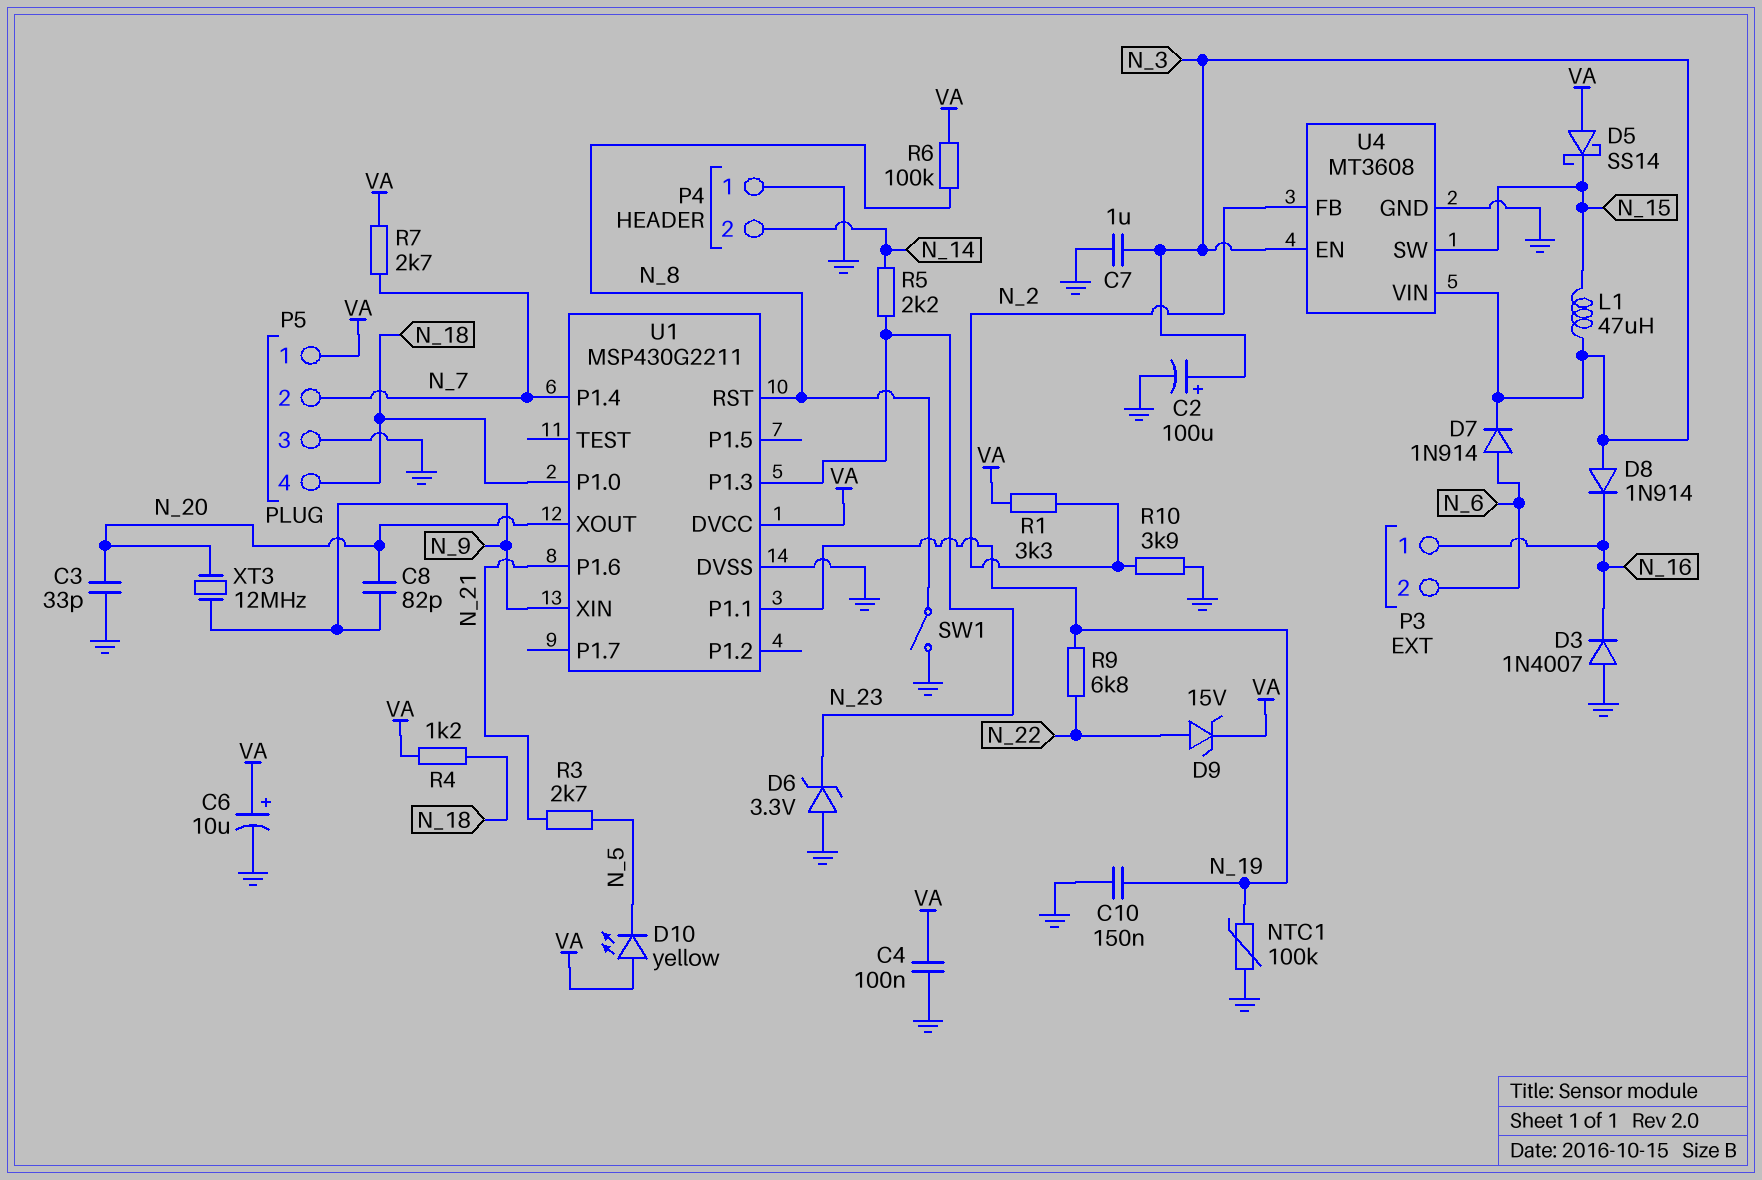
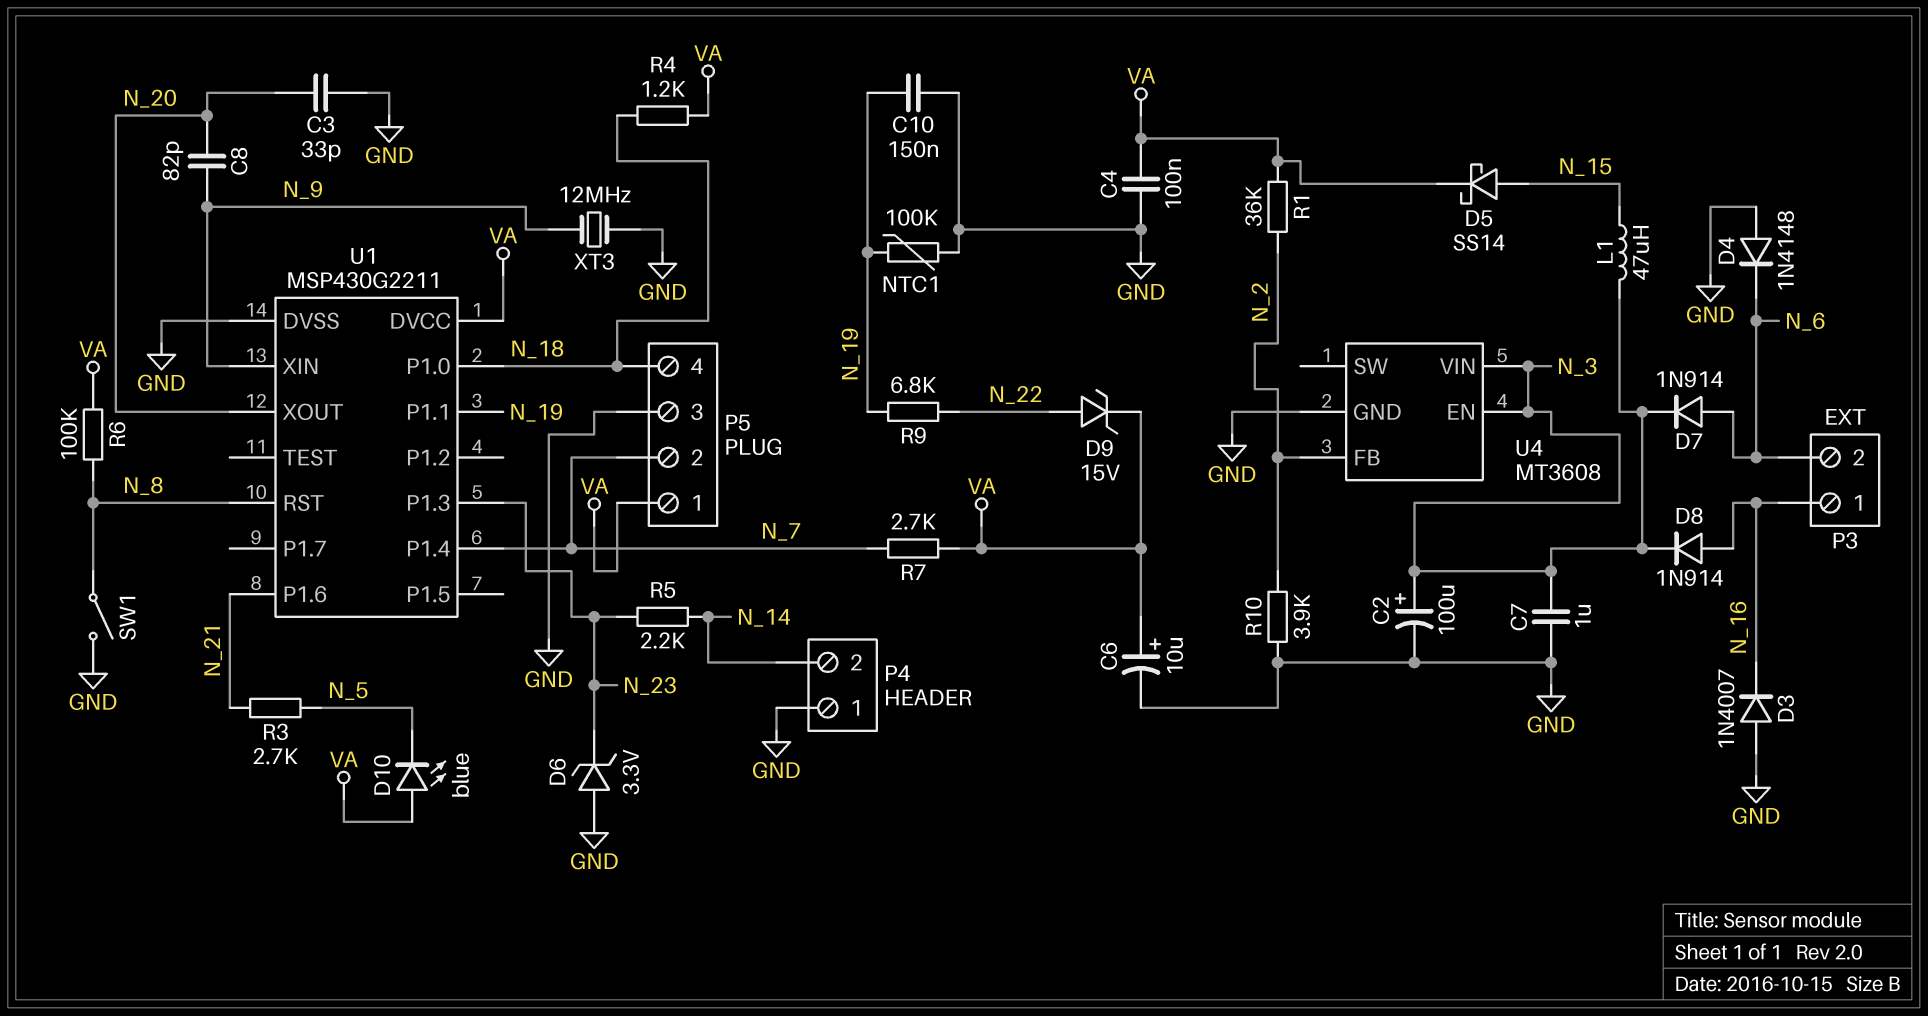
D4: none -> diode 1N4148 (A GND, K N_6)
D5: schottky SS14 (A VA, K N_15) -> schottky SS14 (A N_15, K VA)
D8: diode 1N914 (A N_3, K N_16) -> diode 1N914 (A N_16, K N_3)
D10: LED yellow (A VA, K N_5) -> LED blue (A VA, K N_5)
R1: 3.3k (N_2, VA) -> 36k (N_2, VA)
U4 pin SW: N_15 -> none
XT3: 12MHz (N_9, N_20) -> 12MHz (GND, N_9)

